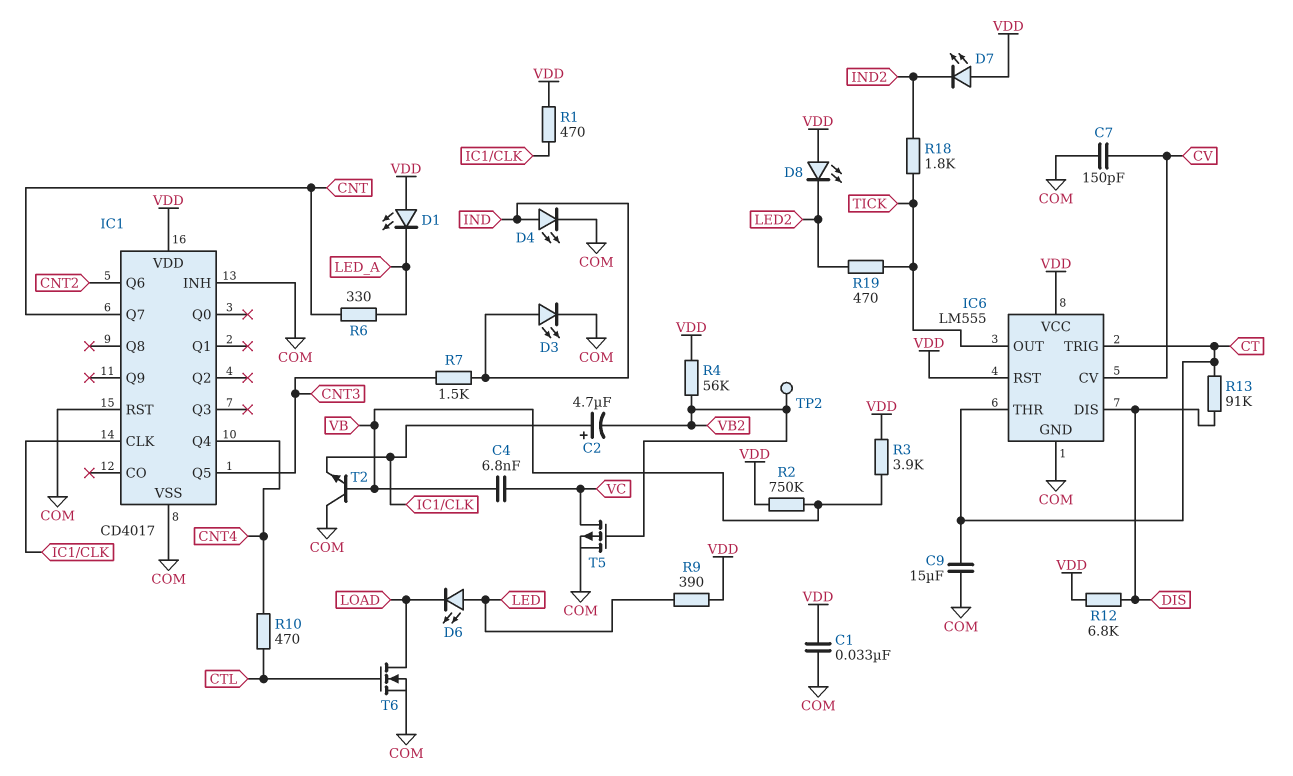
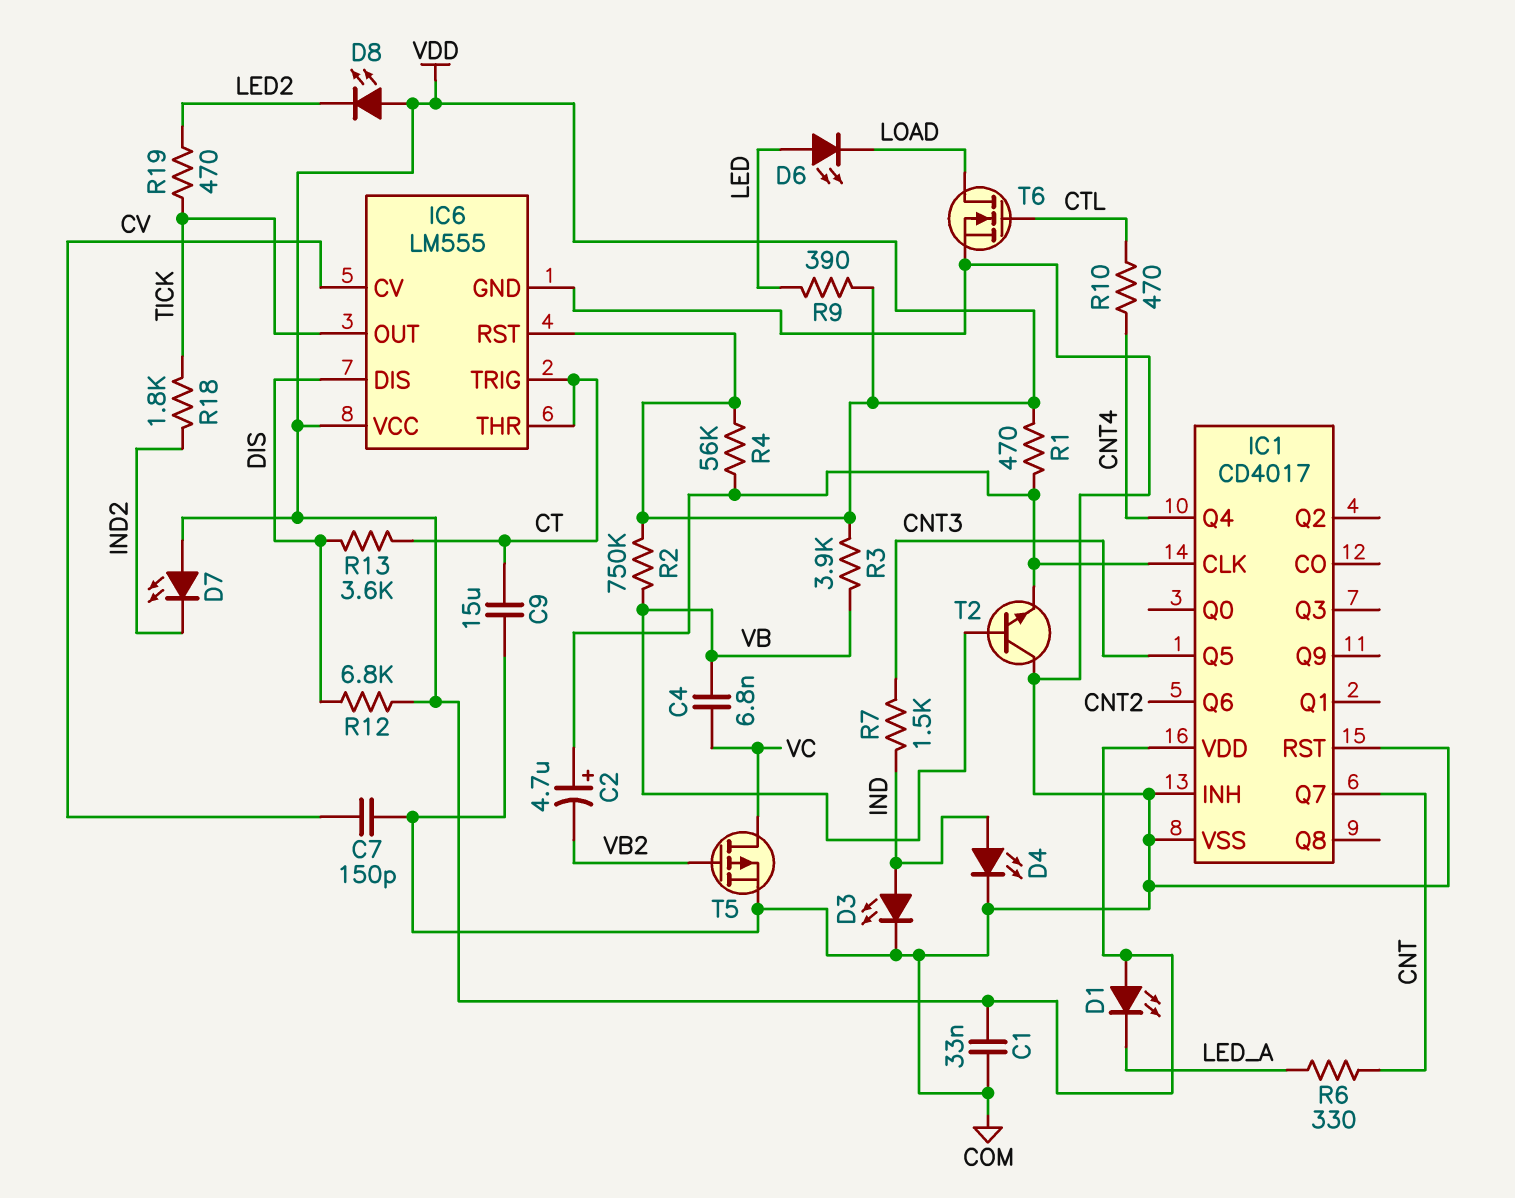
R4: 56k (VB2, VDD) -> 56k (IC1/CLK, VDD)
R13: 91k (CT, DIS) -> 3.6k (CT, DIS)
TP2: test point (VB2) -> none

